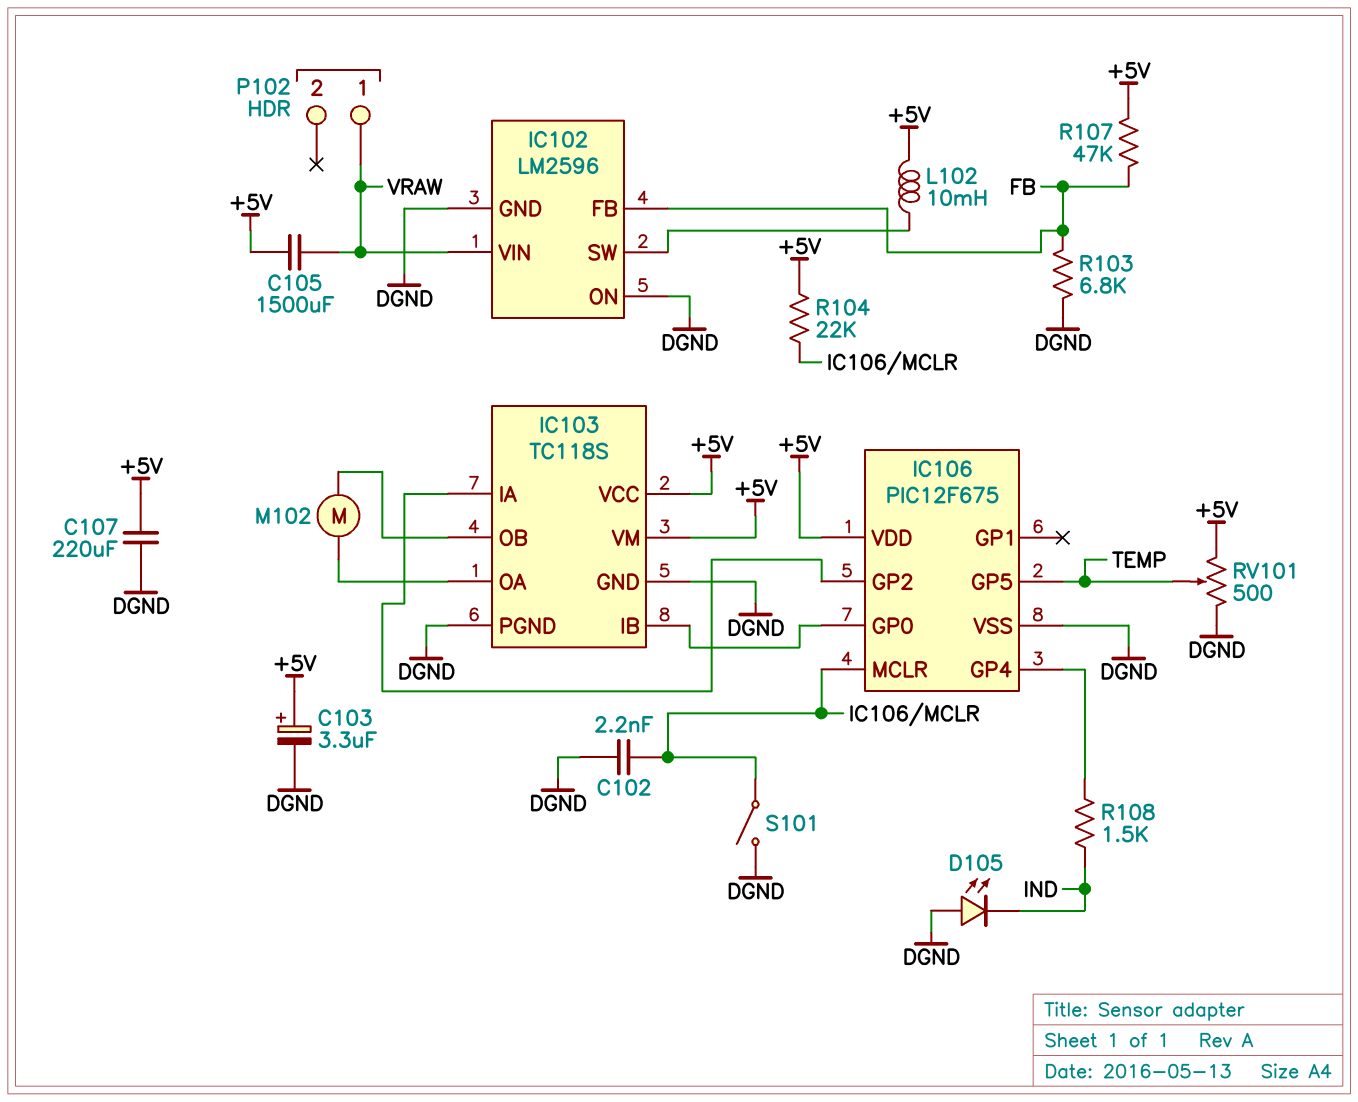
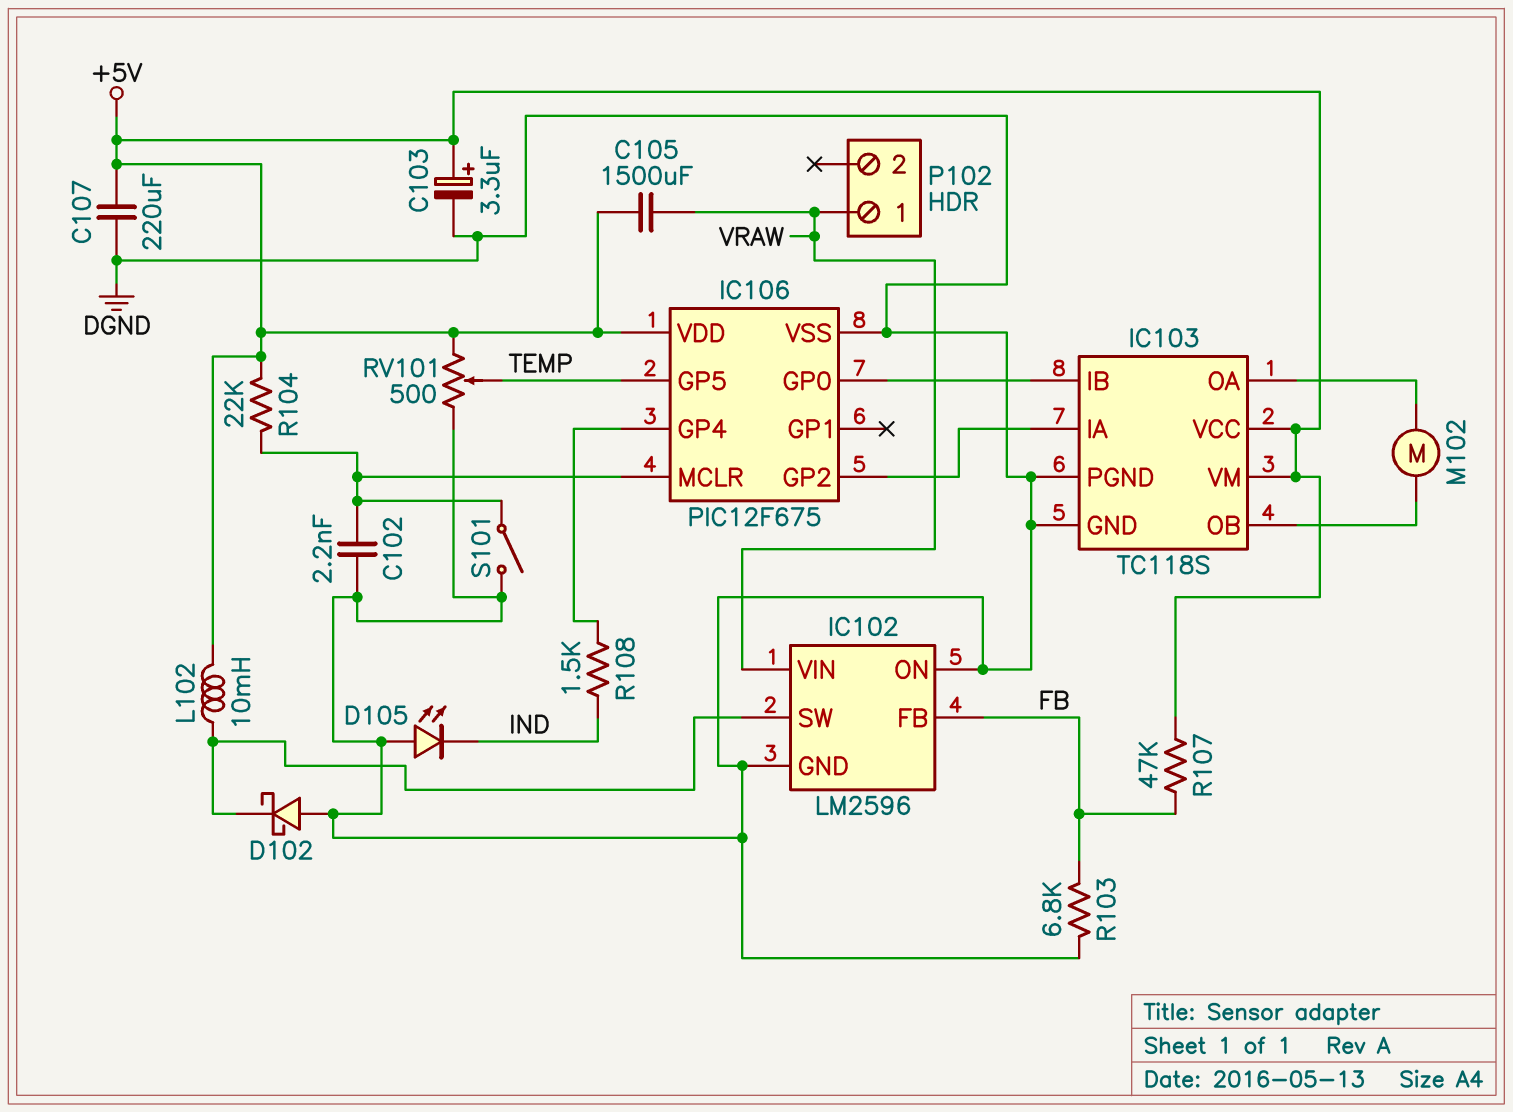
D102: none -> schottky (A DGND, K IC102/SW)

